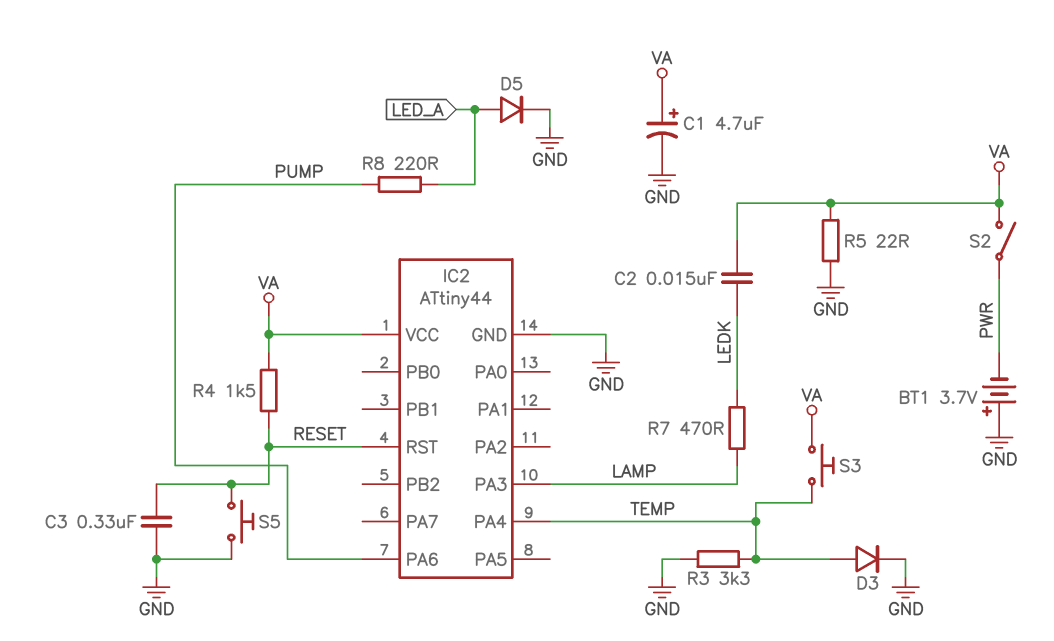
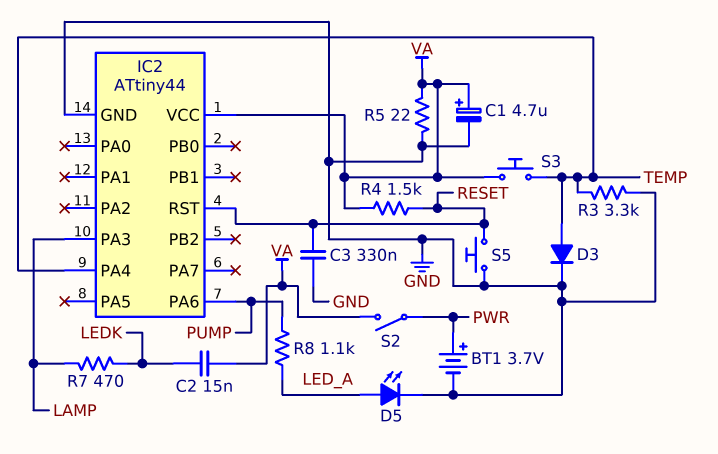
BT1: 3.7V (plus GND, minus PWR) -> 3.7V (plus PWR, minus GND)
D5: diode (A LED_A, K GND) -> LED (A LED_A, K GND)
R8: 220 (LED_A, PUMP) -> 1.1k (LED_A, PUMP)

